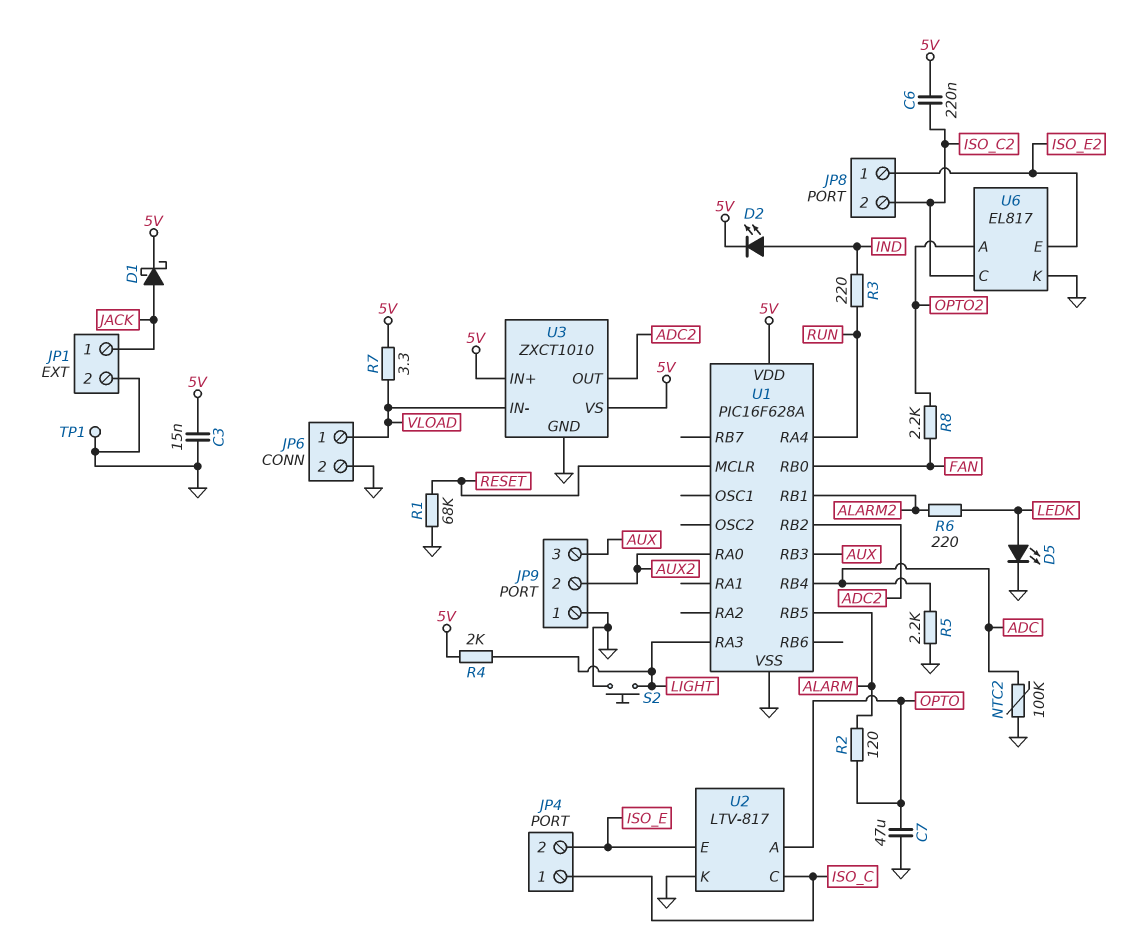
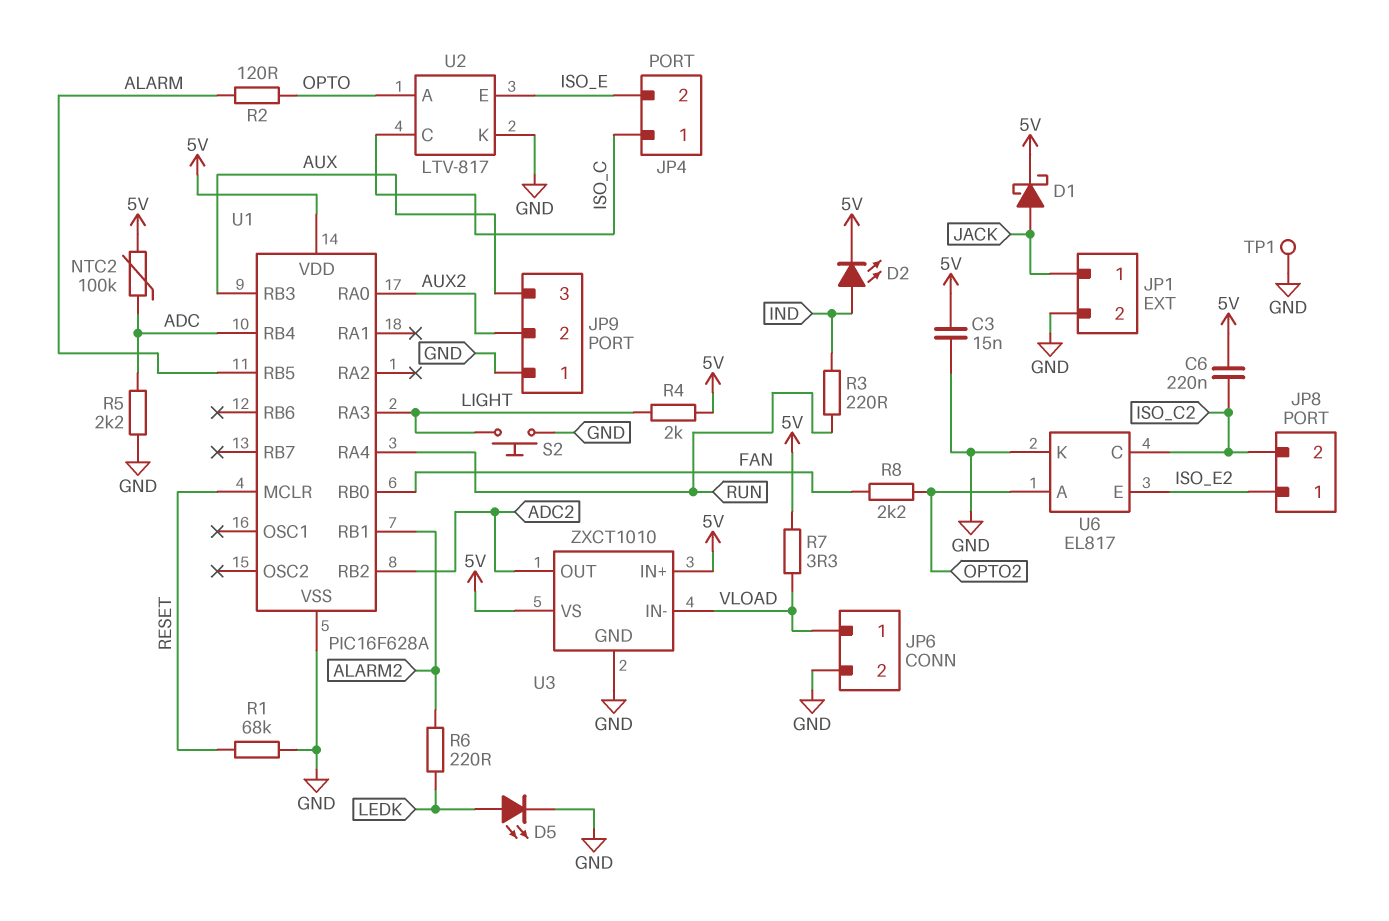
C7: 47uF (GND, OPTO) -> none
NTC2: 100k (ADC, GND) -> 100k (5V, ADC)

